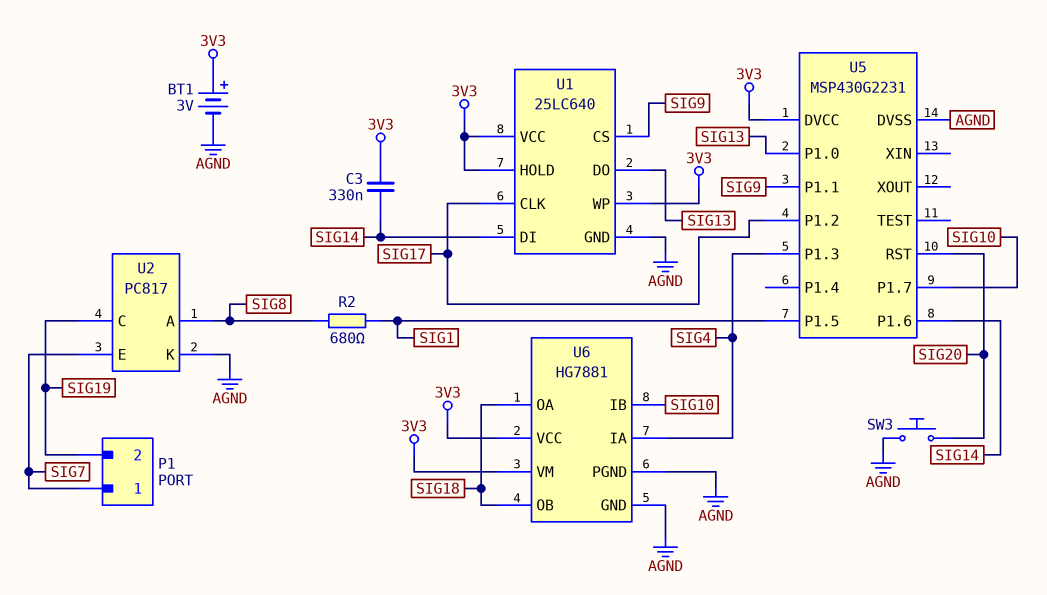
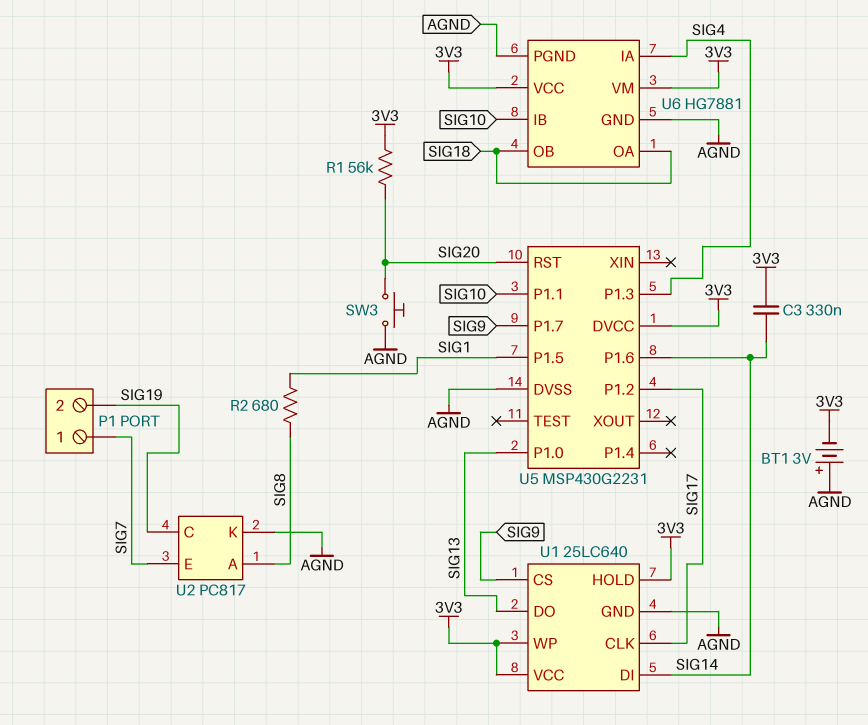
BT1: 3V (plus 3V3, minus AGND) -> 3V (plus AGND, minus 3V3)
R1: none -> 56k (3V3, SIG20)
U5 pin P1.1: SIG9 -> SIG10
U5 pin P1.7: SIG10 -> SIG9

